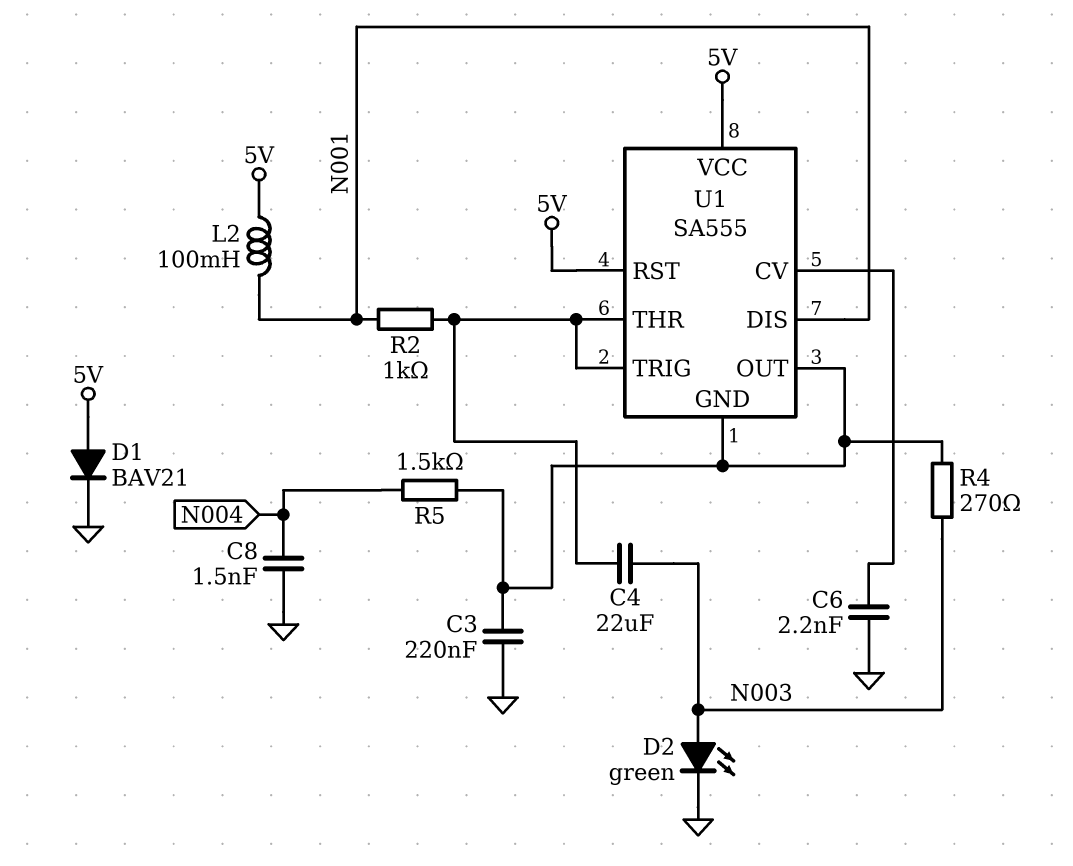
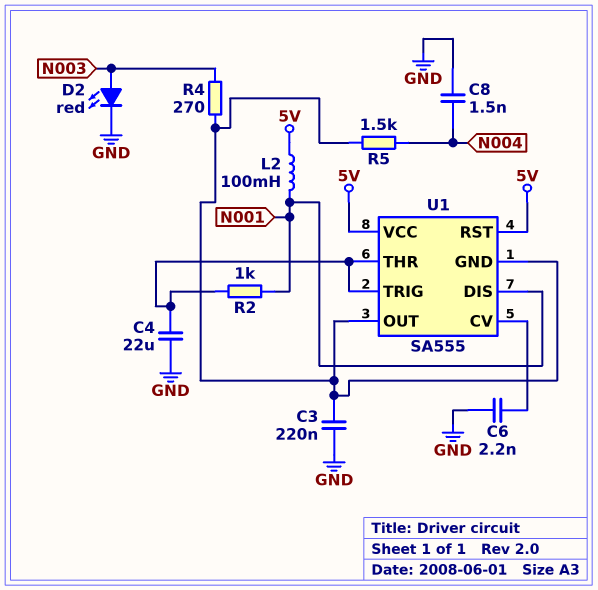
C4: 22uF (N003, U1/THR) -> 22uF (GND, U1/THR)
D1: diode BAV21 (A 5V, K GND) -> none
D2: LED green (A N003, K GND) -> LED red (A N003, K GND)

